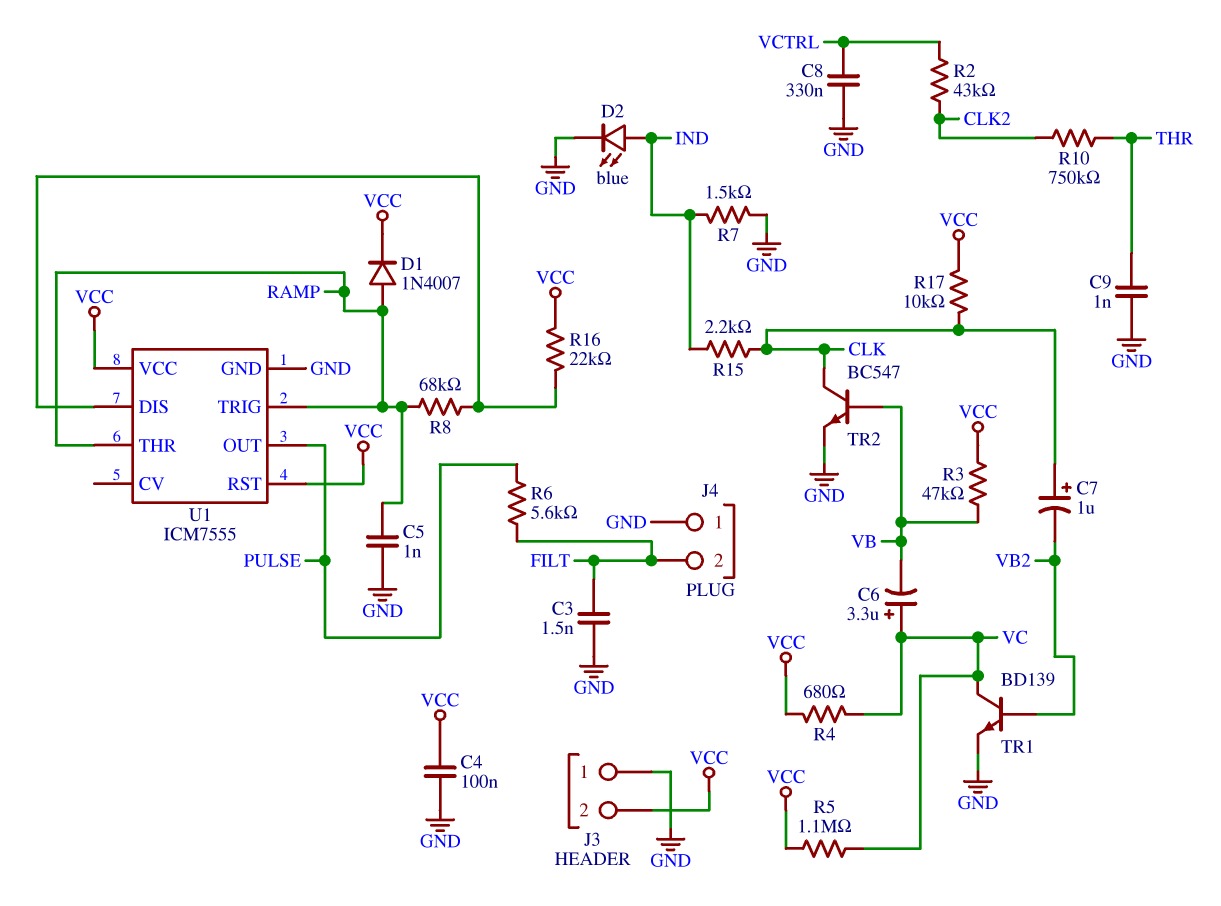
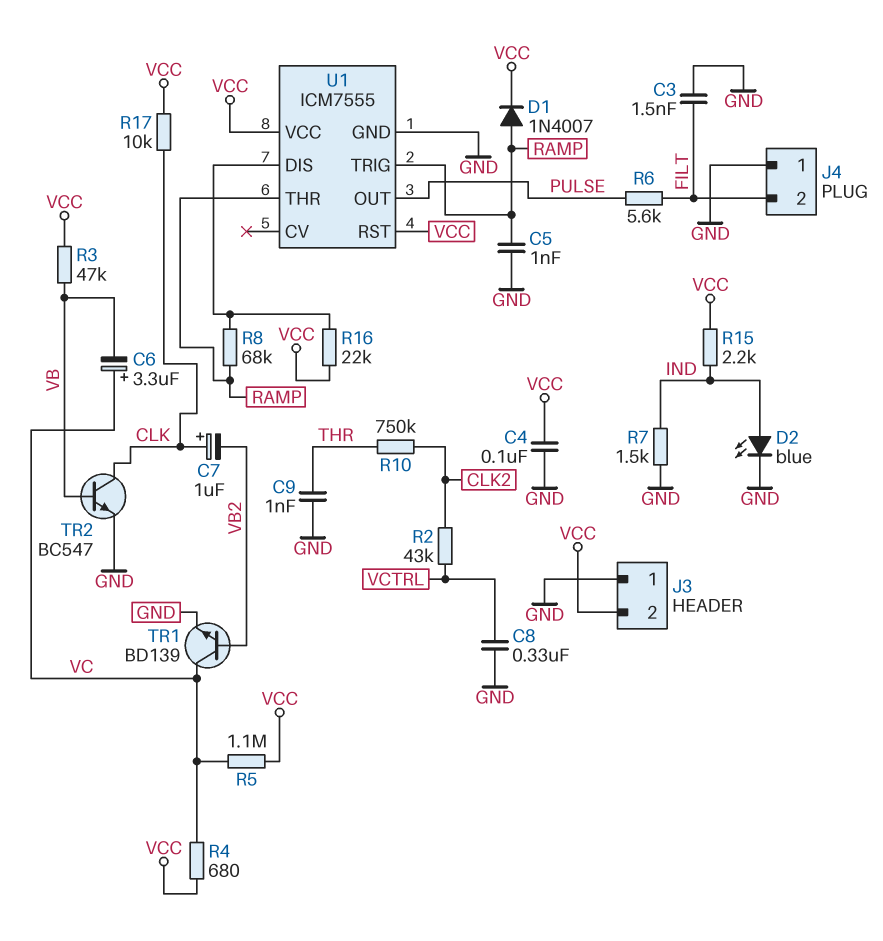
R15: 2.2k (CLK, IND) -> 2.2k (IND, VCC)

